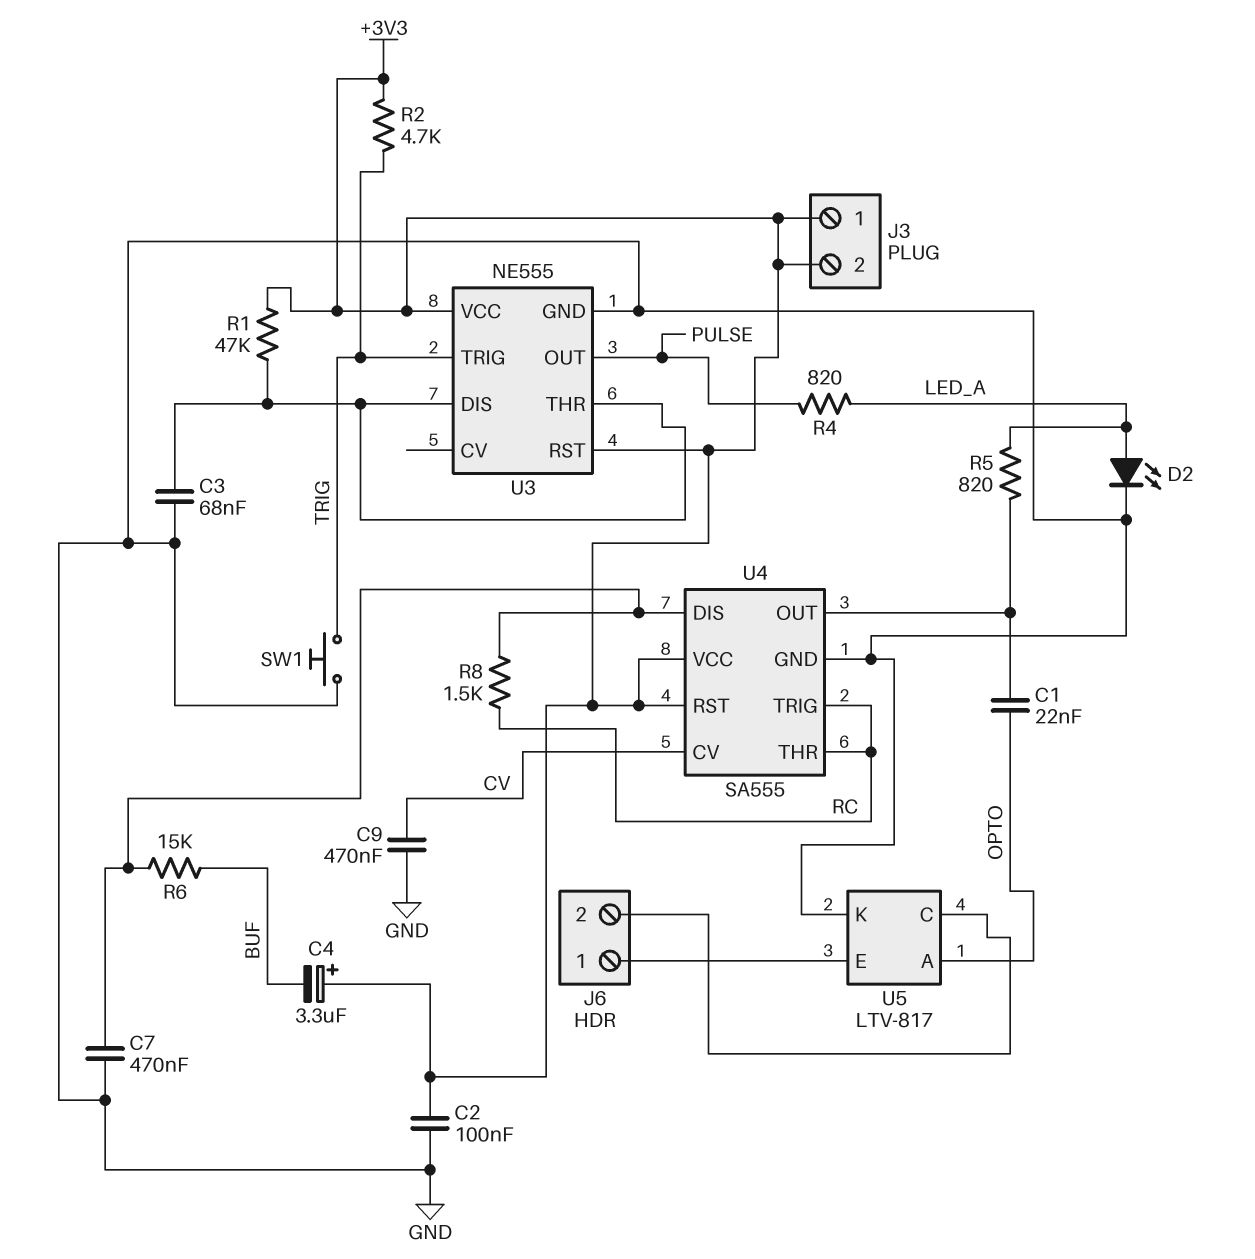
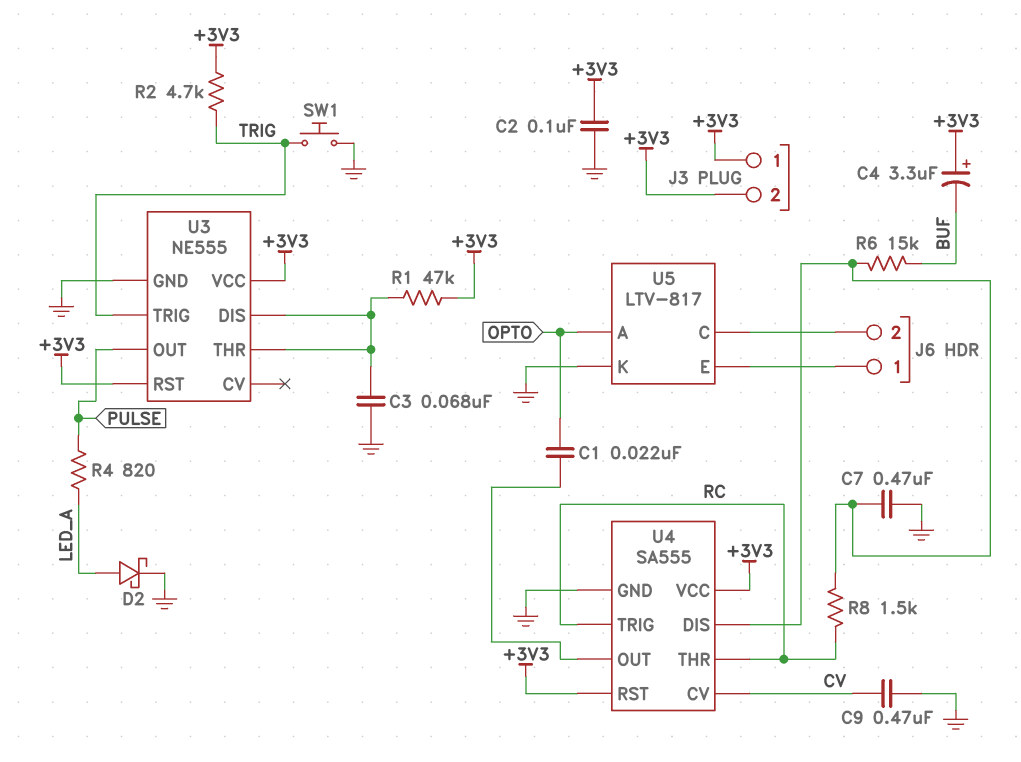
D2: LED (A LED_A, K GND) -> schottky (A LED_A, K GND)
R5: 820 (LED_A, U4/OUT) -> none

